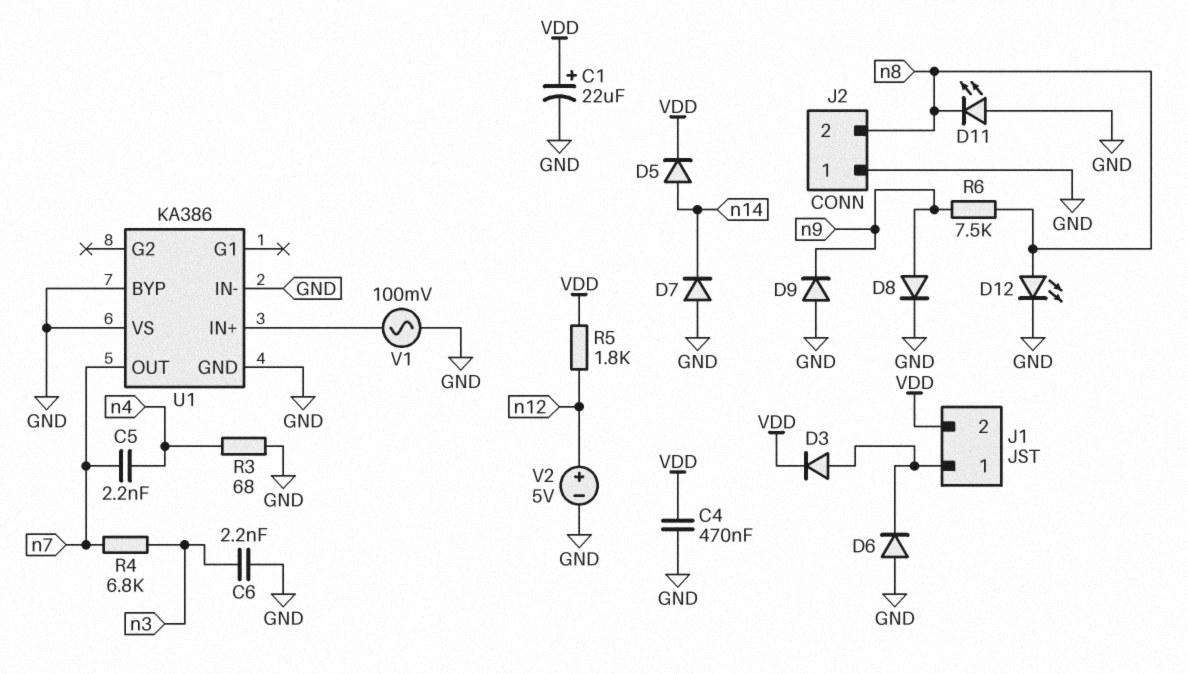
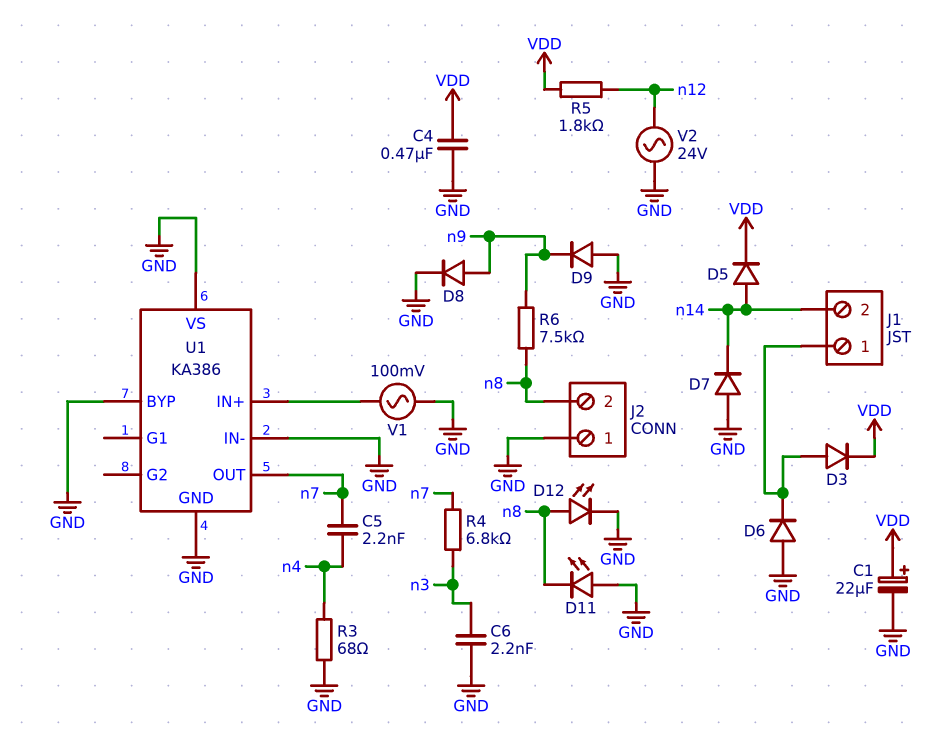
J1 pin 2: VDD -> n14
V2: 5V (plus n12, minus GND) -> AC 24V (GND, n12)

